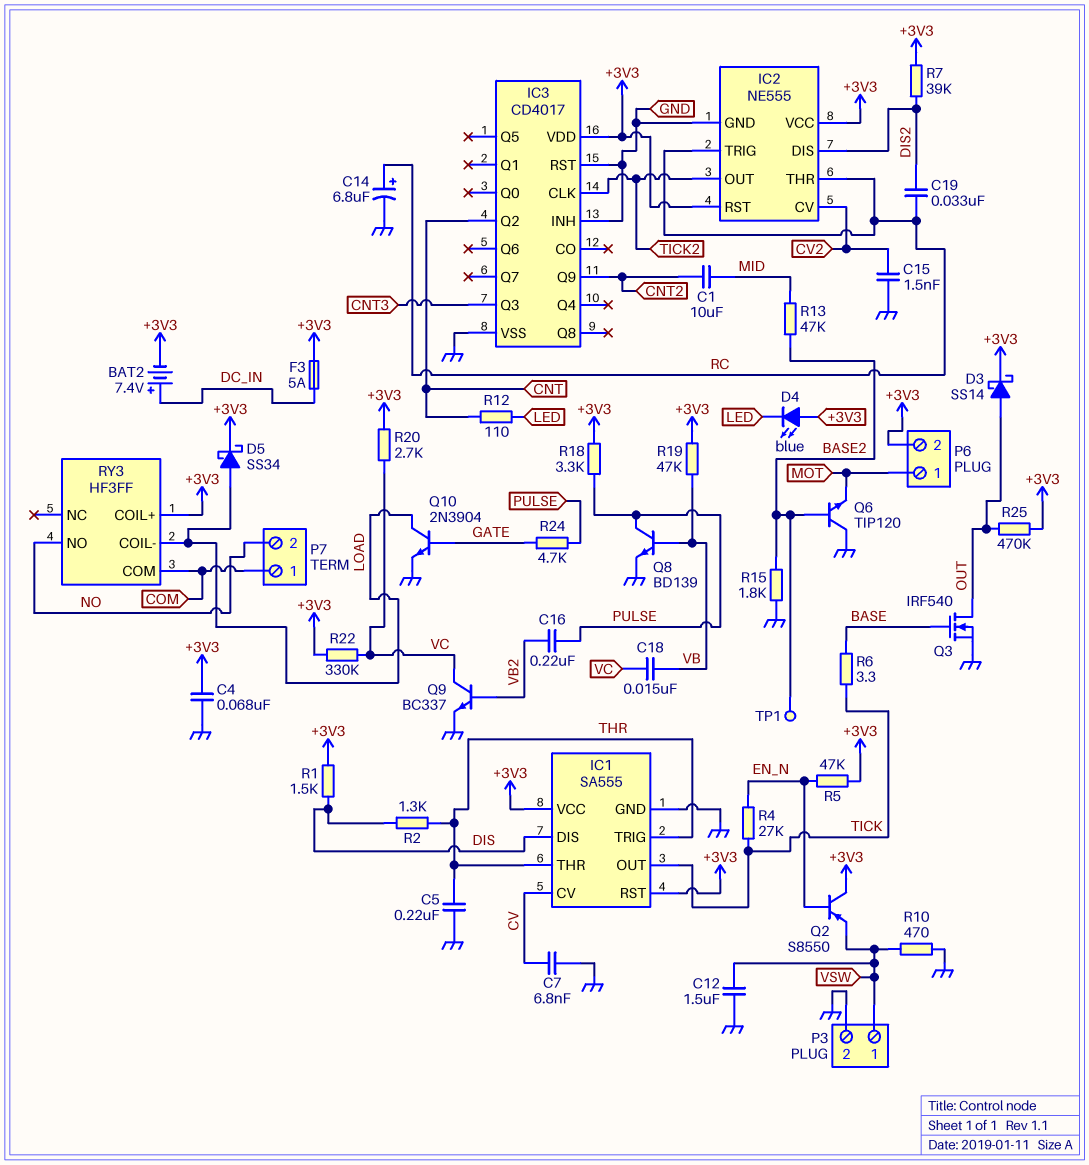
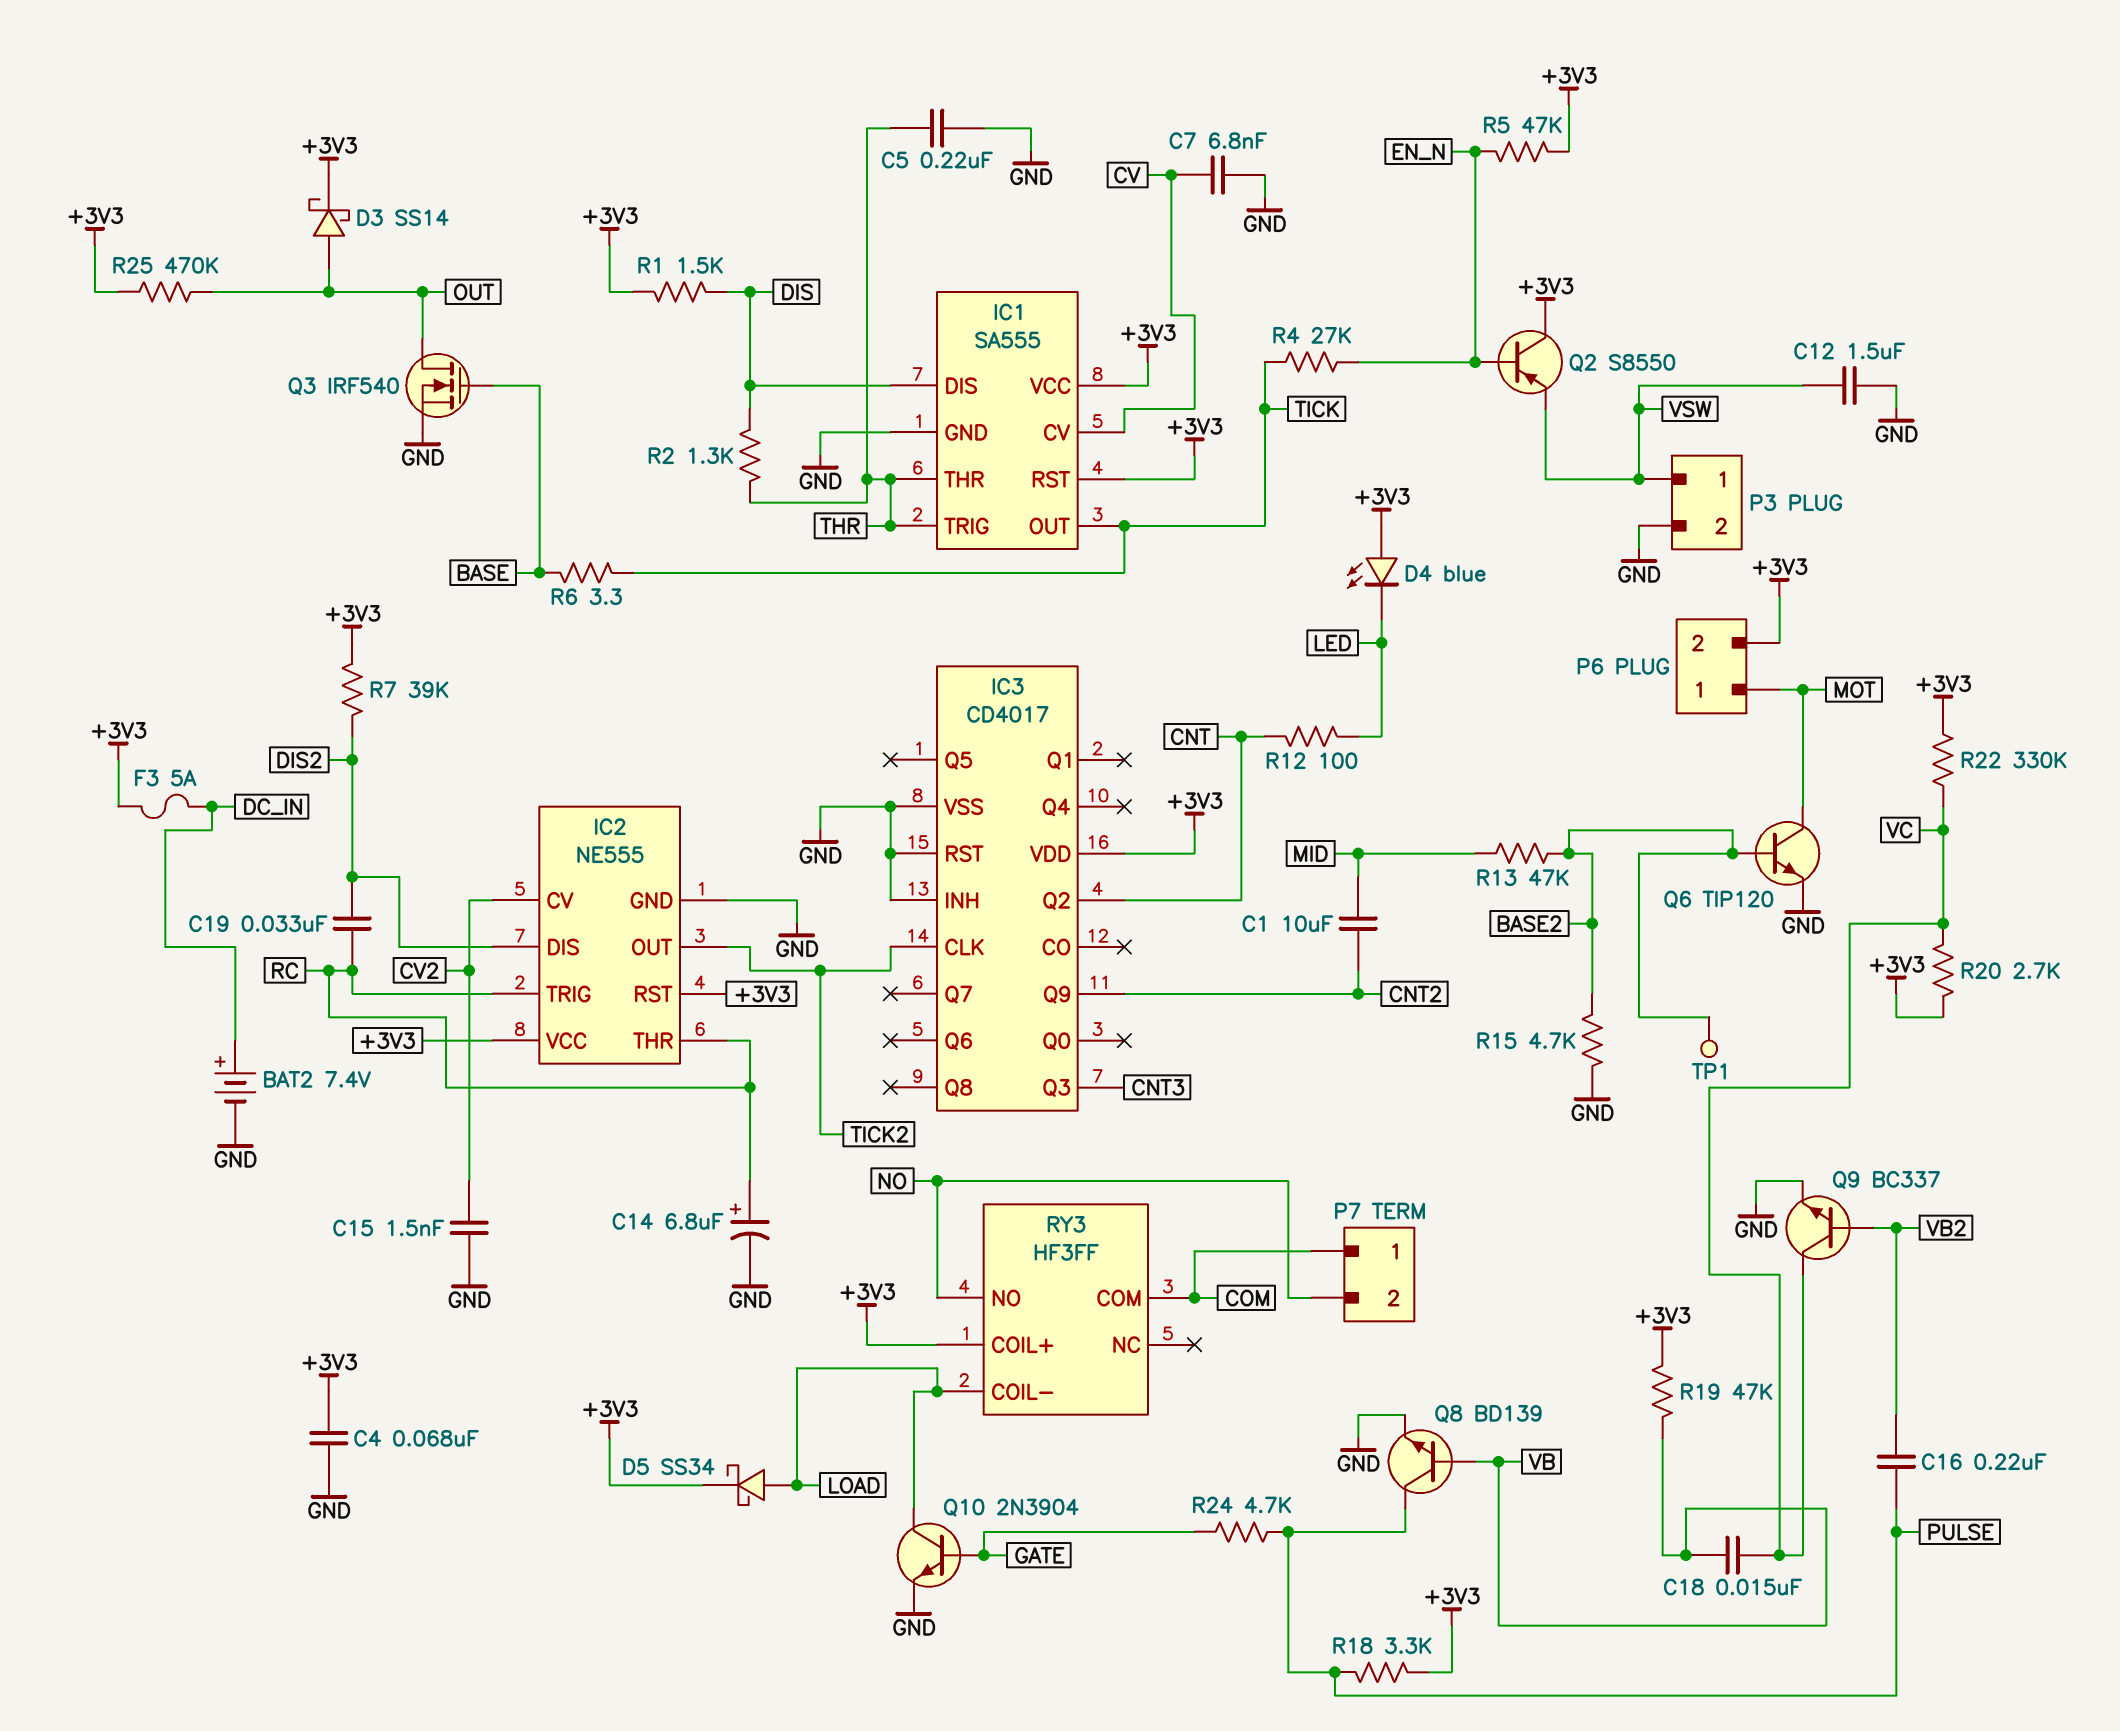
BAT2: 7.4V (plus DC_IN, minus +3V3) -> 7.4V (plus DC_IN, minus GND)
Q6: NPN TIP120 (B BASE2, C GND, E MOT) -> NPN TIP120 (B BASE2, C MOT, E GND)
R10: 470 (GND, VSW) -> none
R12: 110 (CNT, LED) -> 100 (CNT, LED)
R15: 1.8k (BASE2, GND) -> 4.7k (BASE2, GND)

